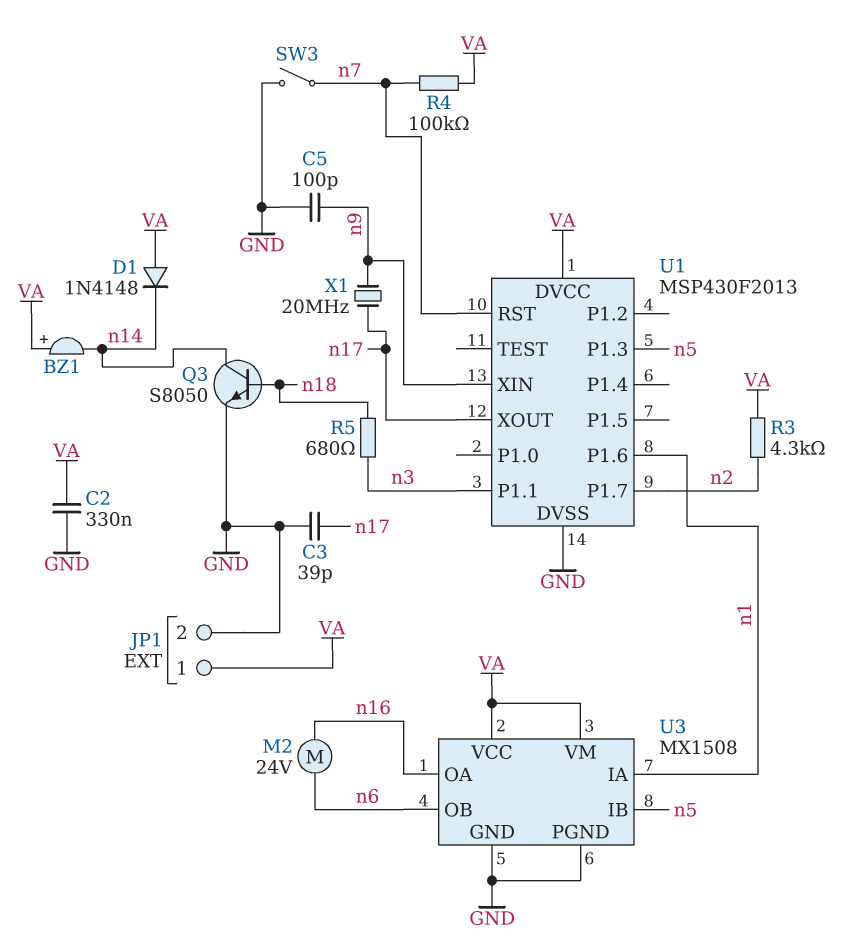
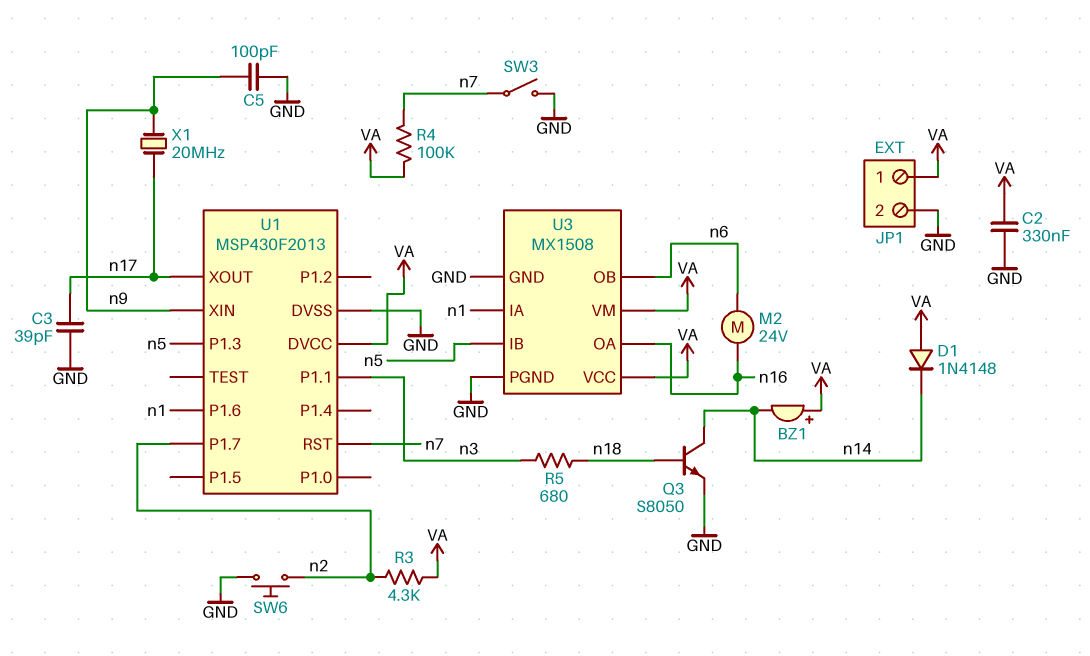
SW6: none -> button (GND, n2)

